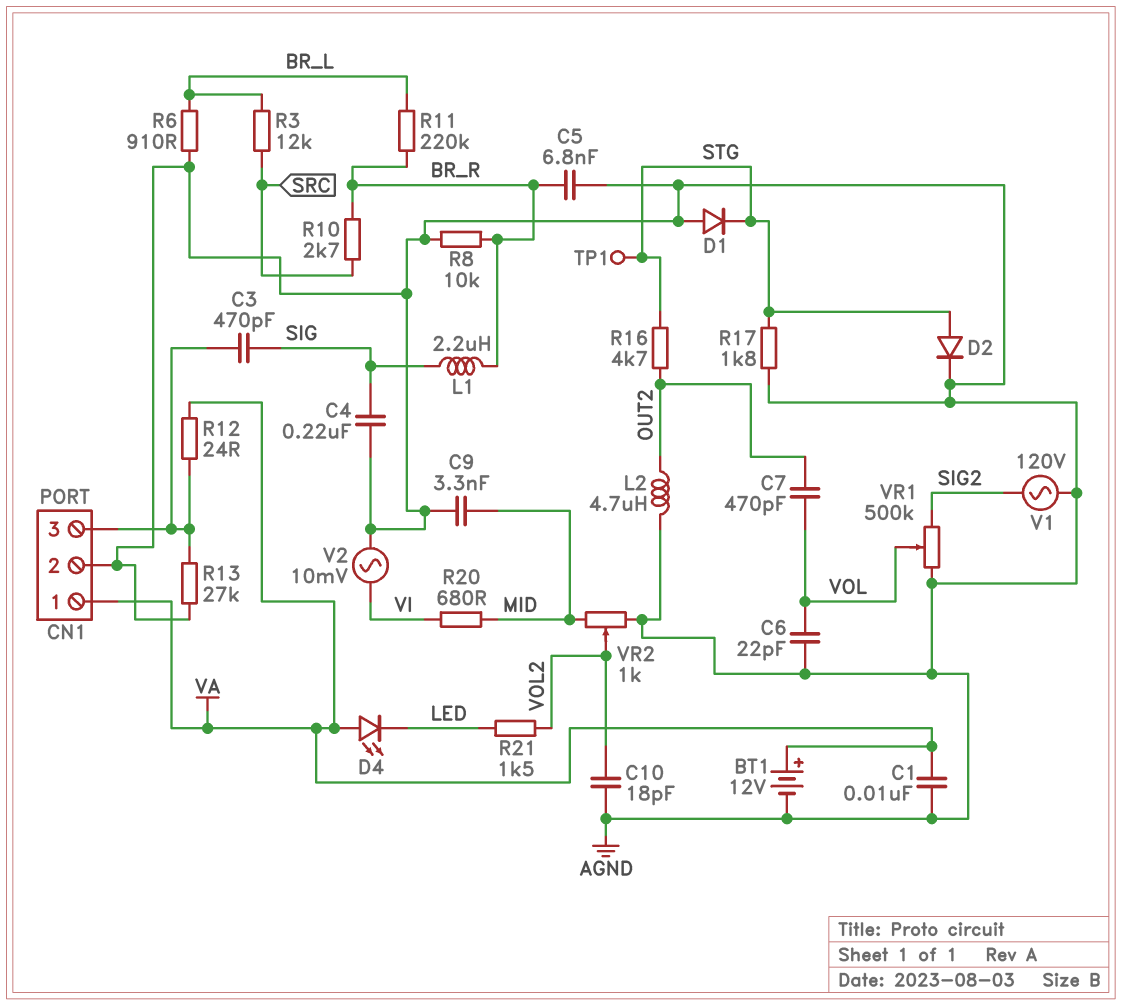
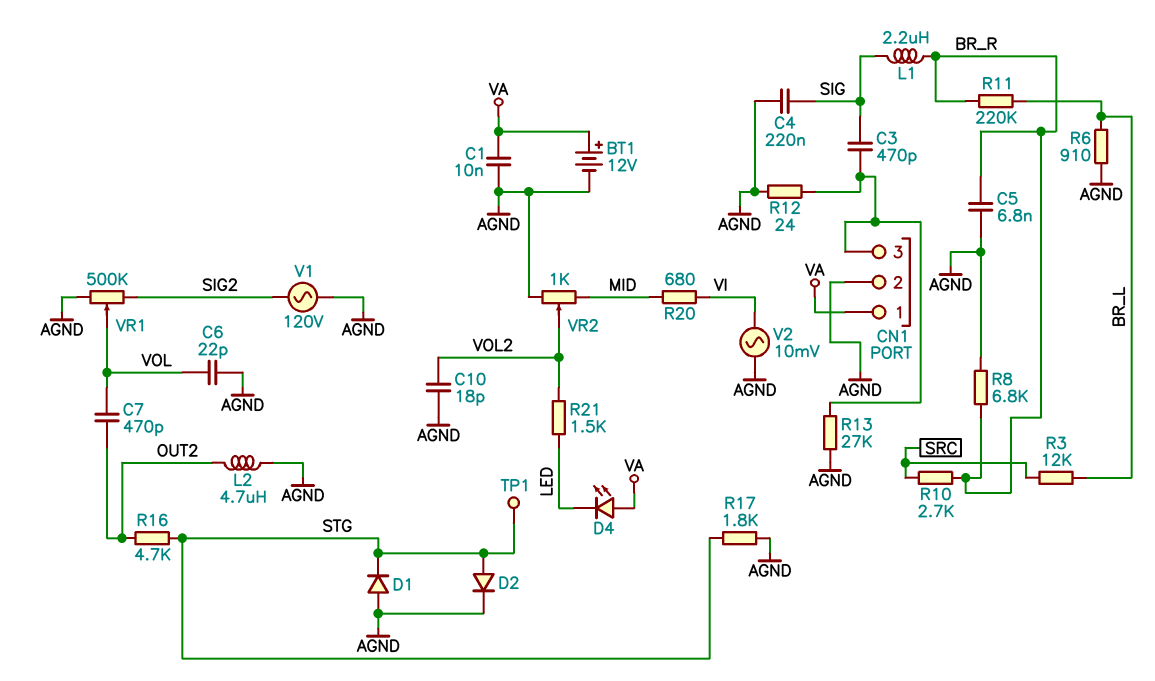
C9: 3.3nF (AGND, MID) -> none
R8: 10k (AGND, BR_R) -> 6.8k (AGND, BR_R)
R12: 24 (CN1/3, VA) -> 24 (AGND, CN1/3)

